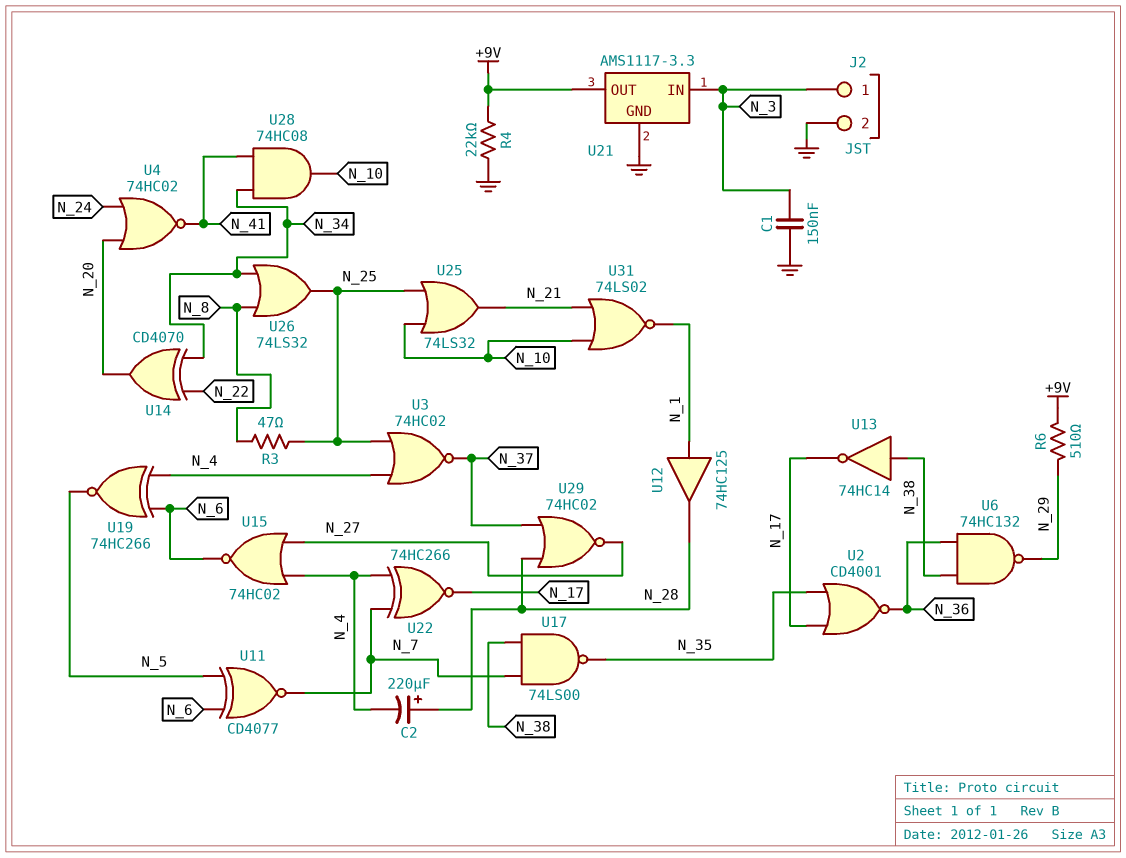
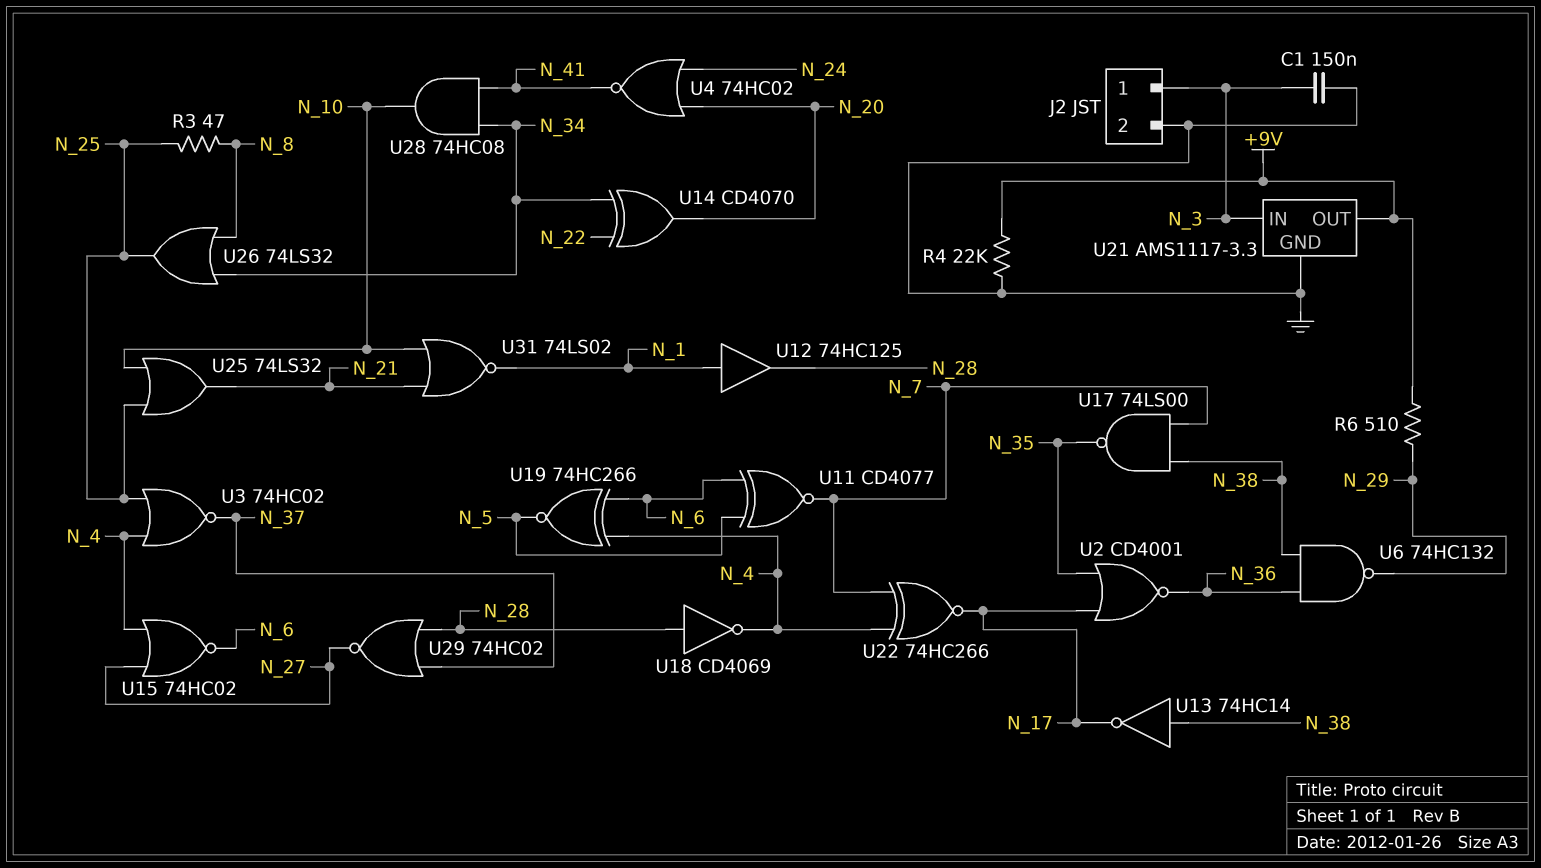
C2: 220uF (plus N_28, minus N_4) -> none
U18: none -> NOT CD4069 (in N_28, out N_4)

